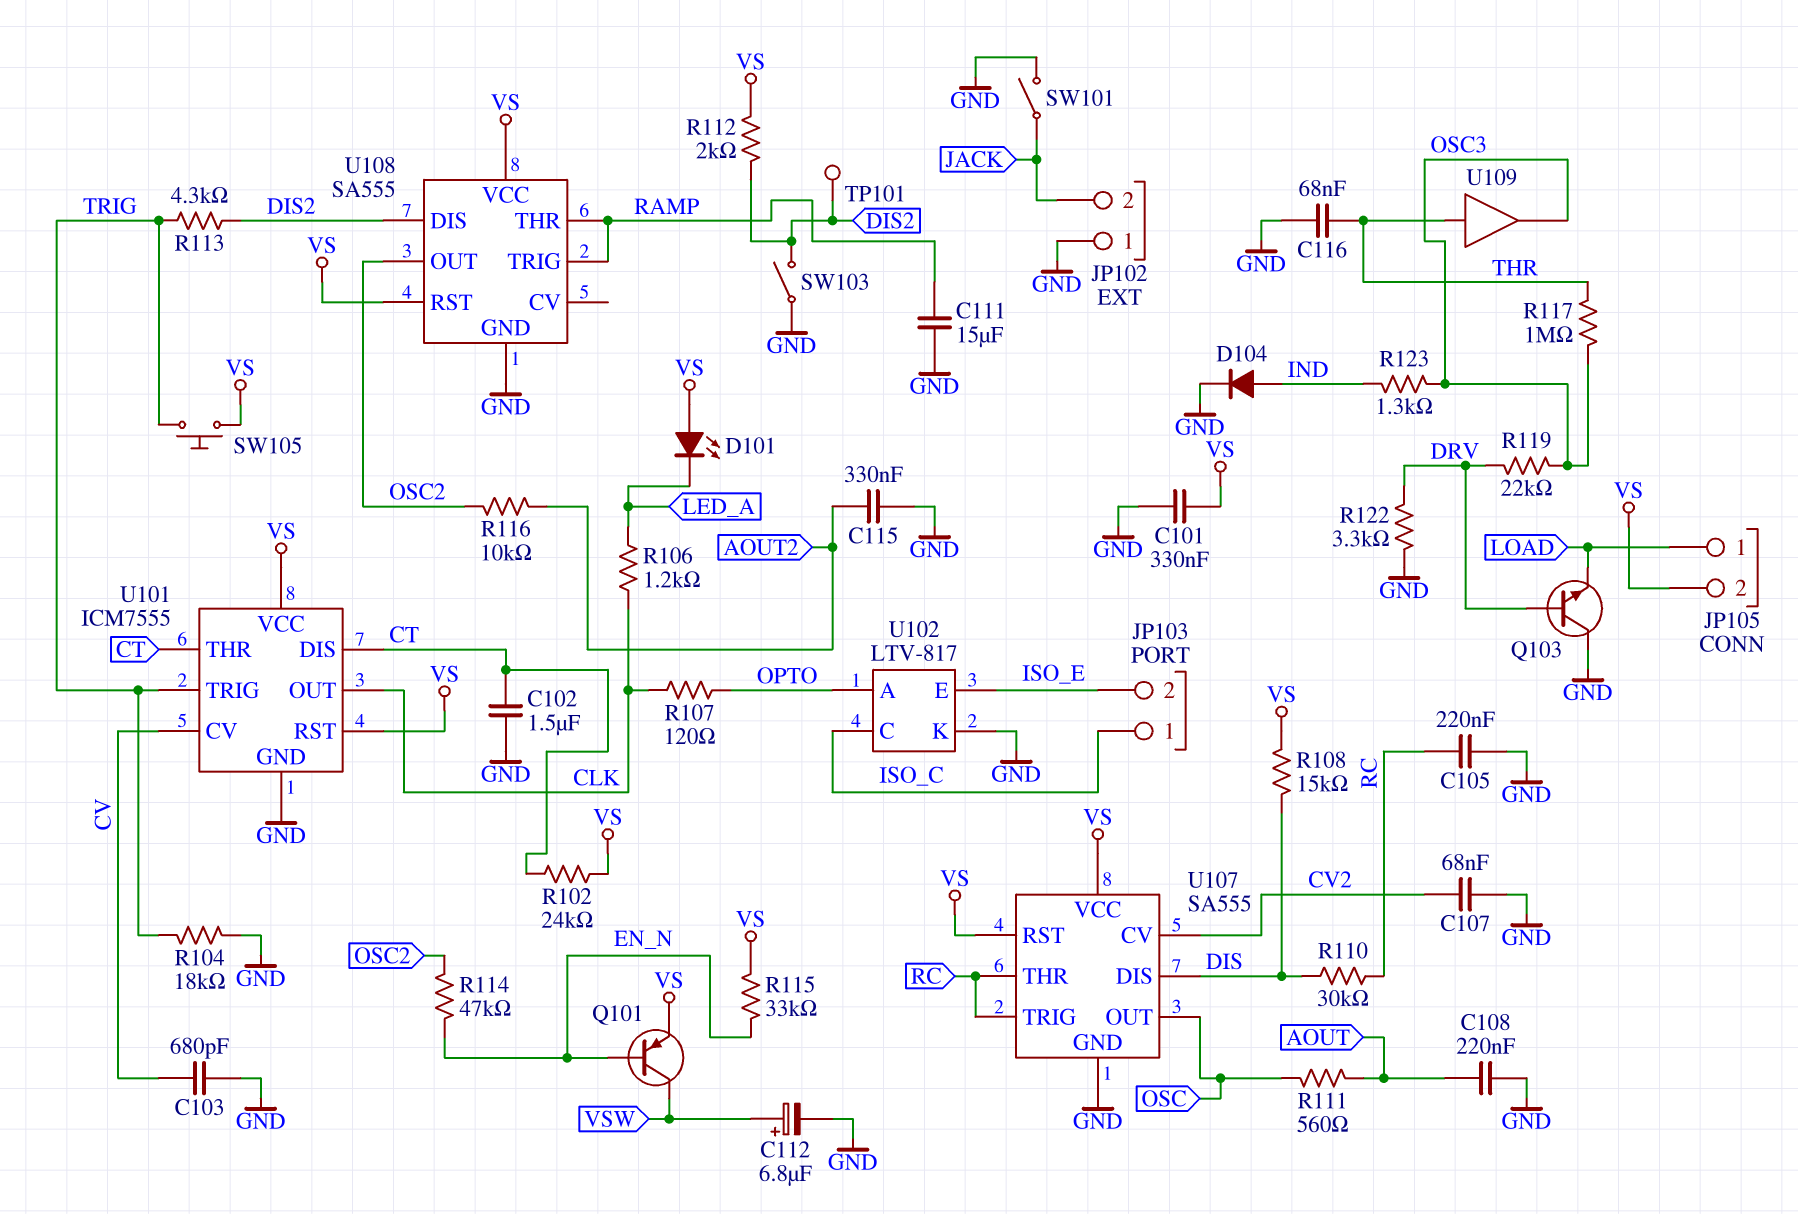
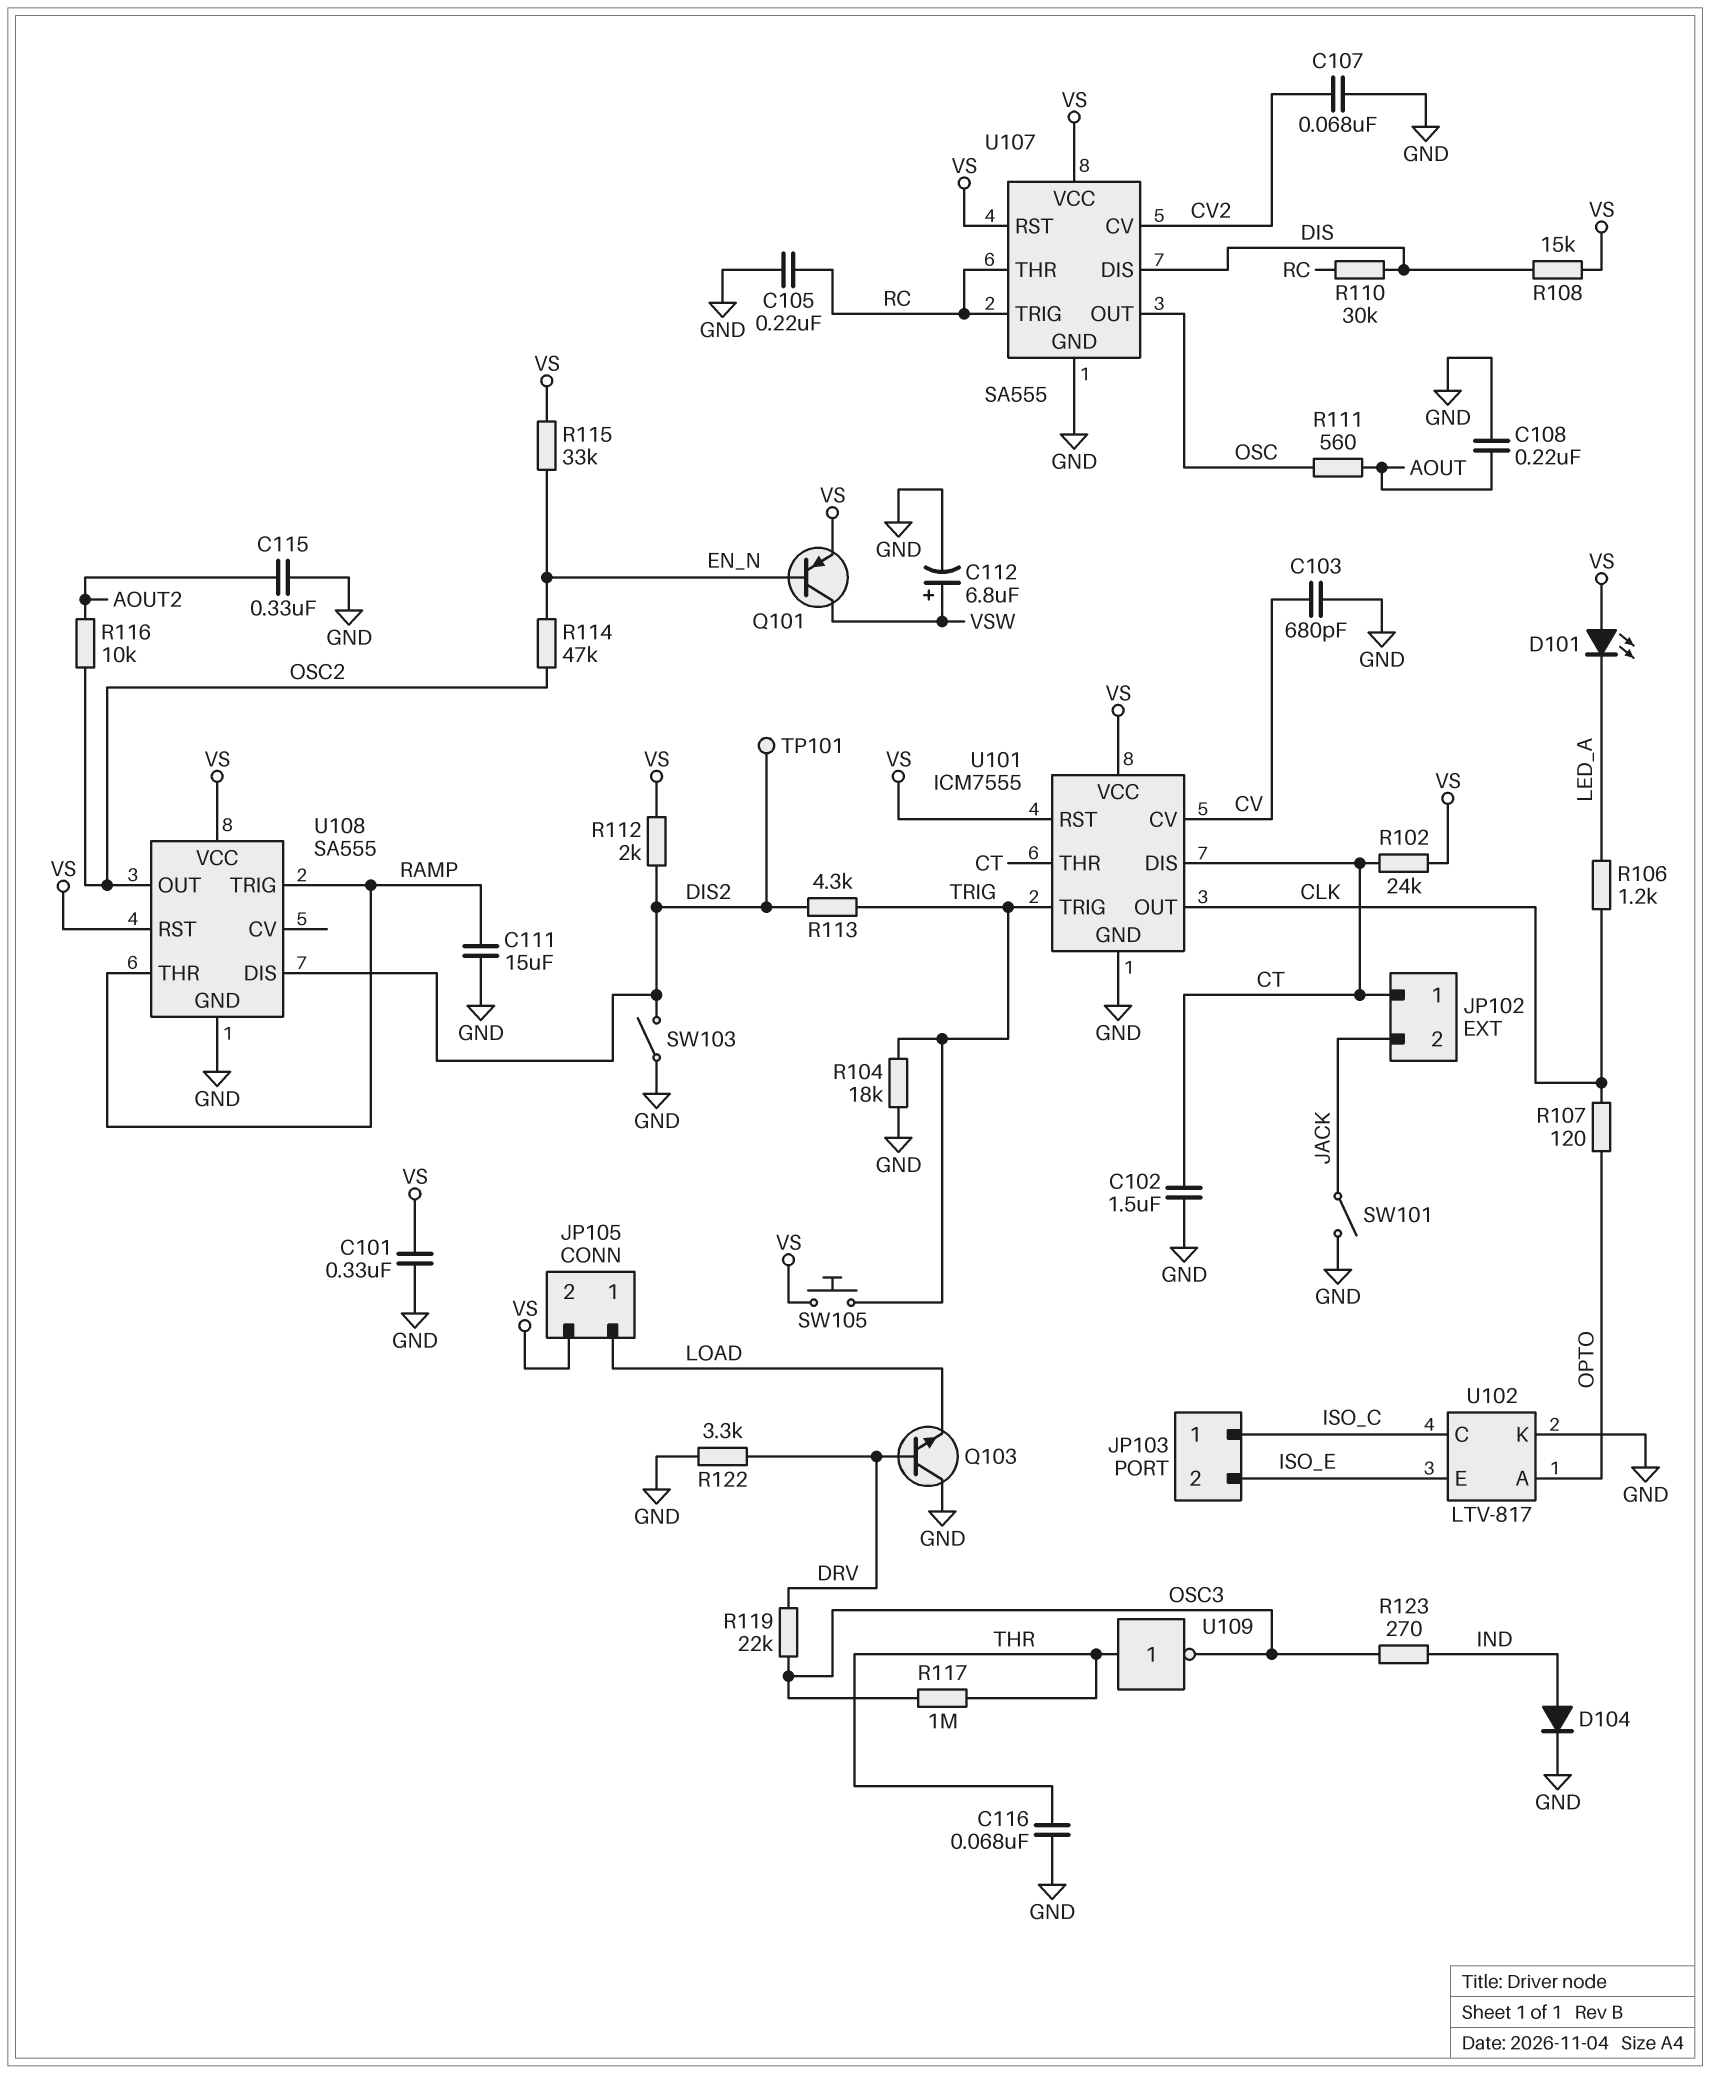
JP102 pin 1: GND -> CT
R123: 1.3k (IND, OSC3) -> 270 (IND, OSC3)
U109: buffer (in THR, out OSC3) -> NOT (in THR, out OSC3)

